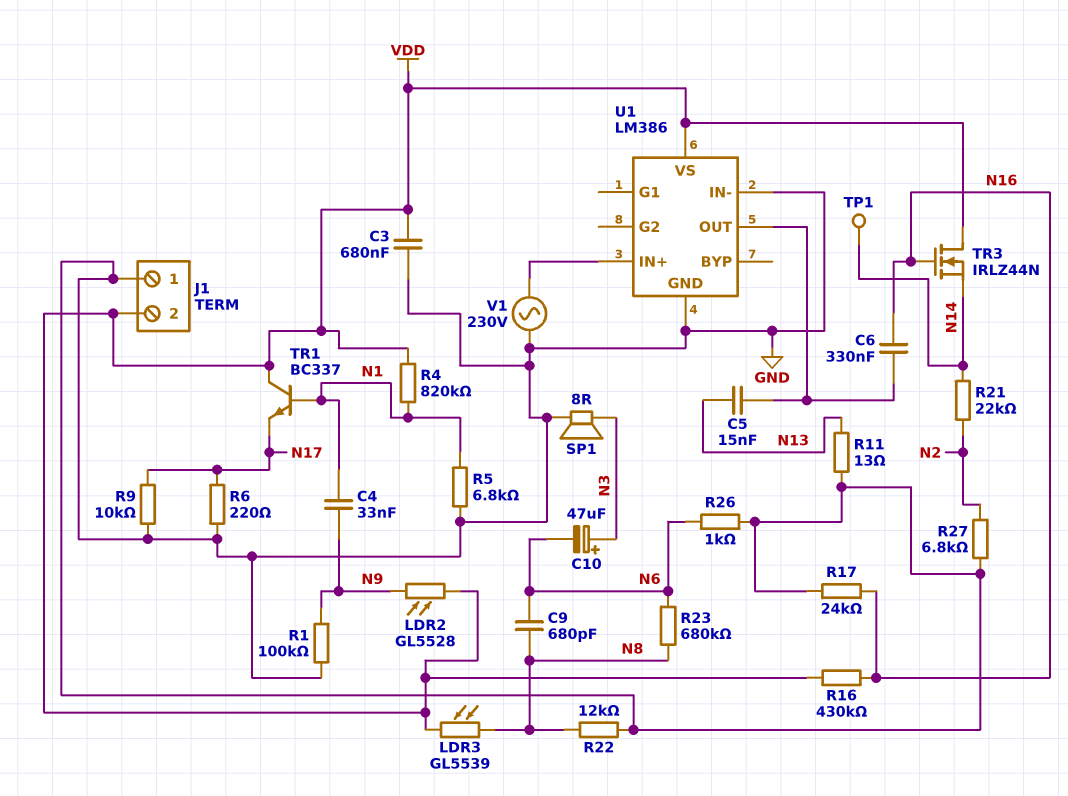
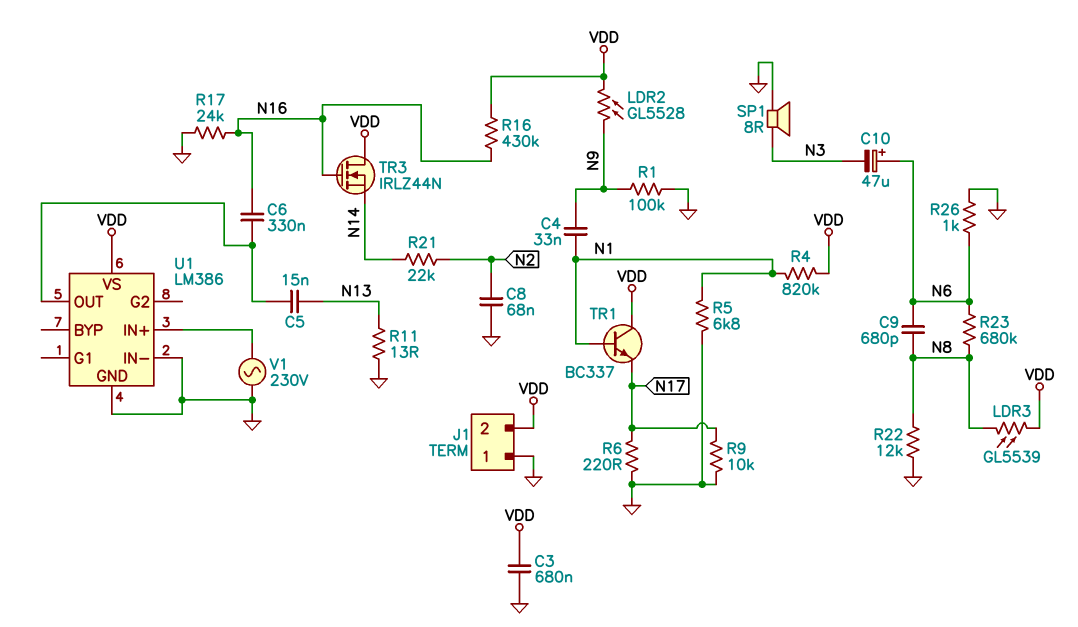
C8: none -> 68nF (GND, N2)
C10: 47uF (plus N3, minus N6) -> 47uF (plus N6, minus N3)
R27: 6.8k (GND, N2) -> none
TP1: test point (N14) -> none

